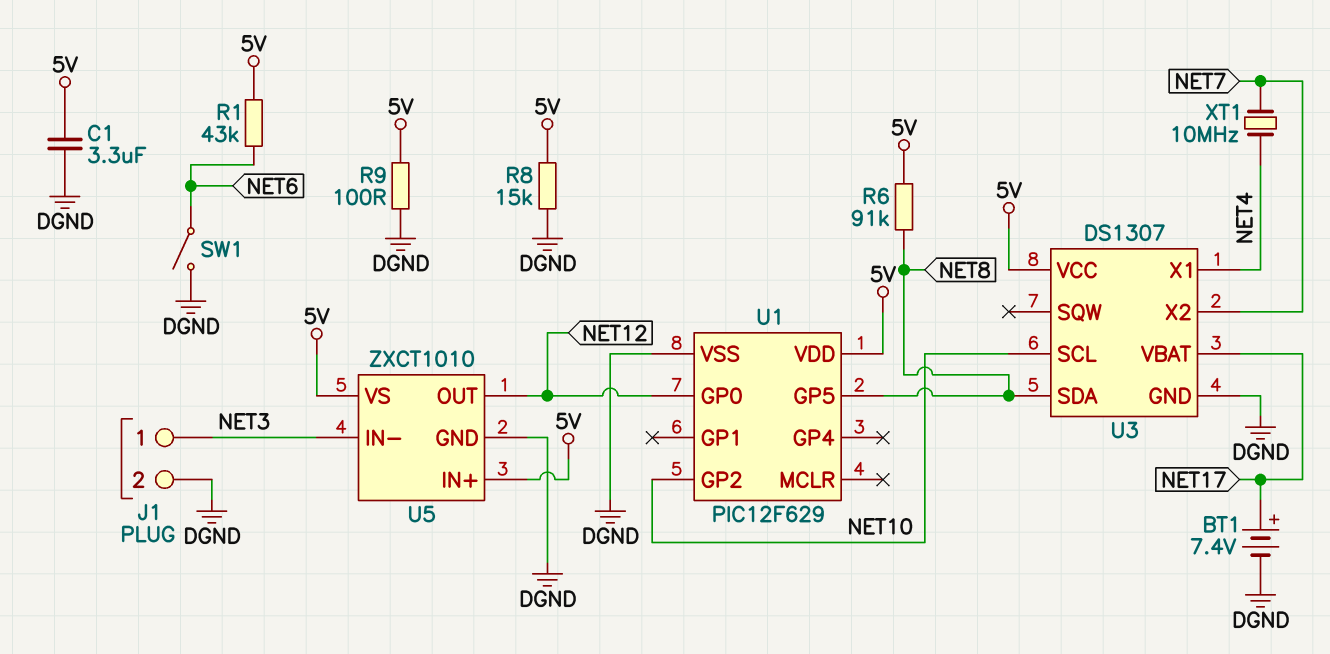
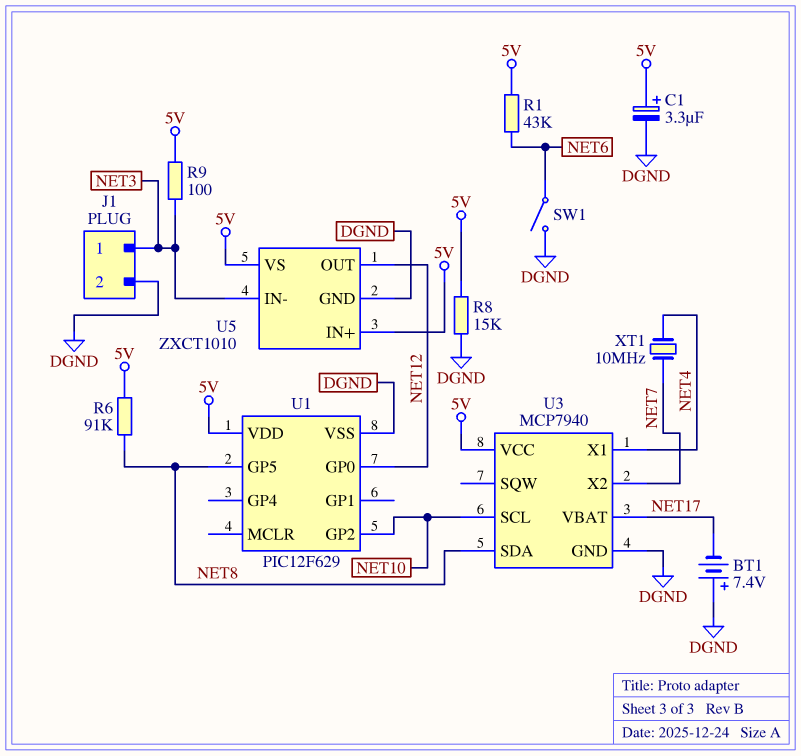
BT1: 7.4V (plus NET17, minus DGND) -> 7.4V (plus DGND, minus NET17)
C1: 3.3uF (5V, DGND) -> 3.3uF (plus 5V, minus DGND)
R9: 100 (5V, DGND) -> 100 (5V, NET3)
U3: DS1307 -> MCP7940

